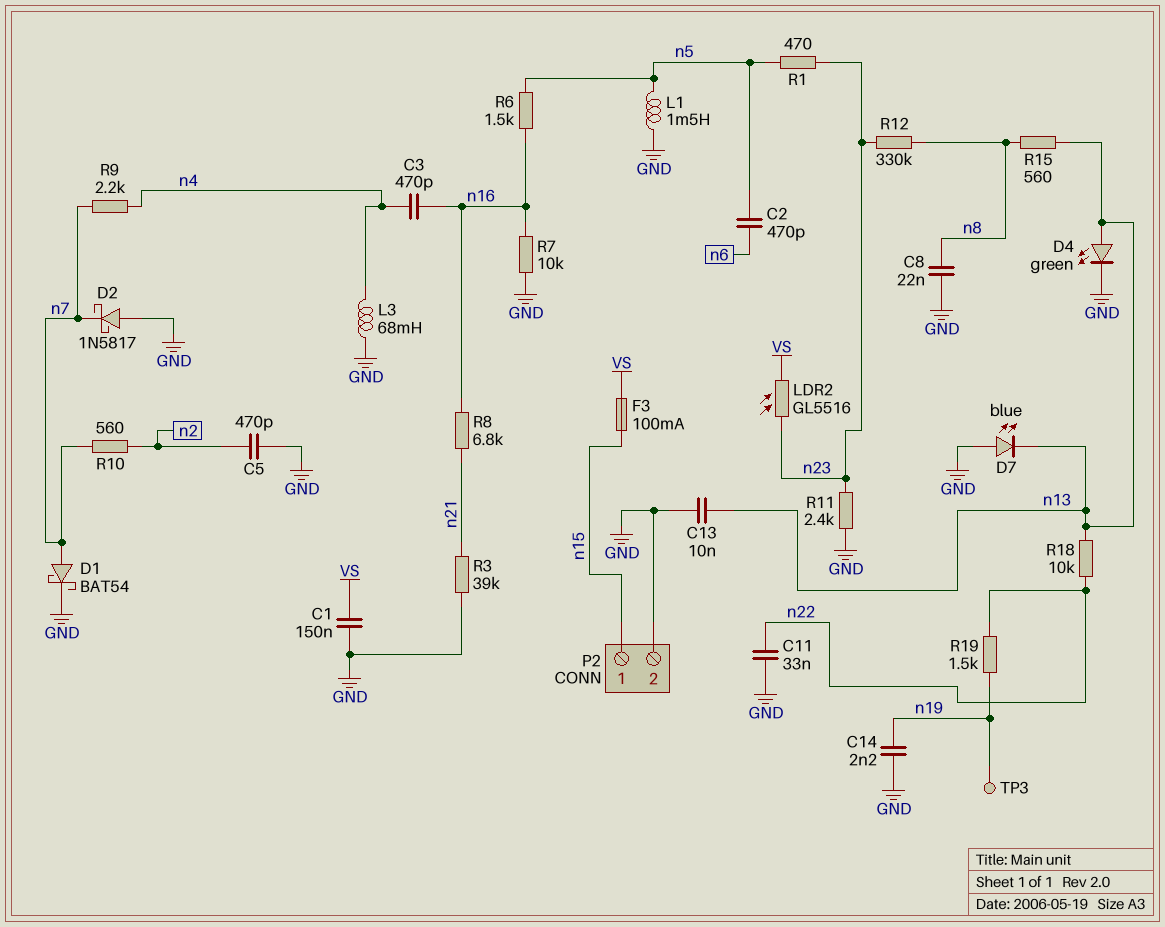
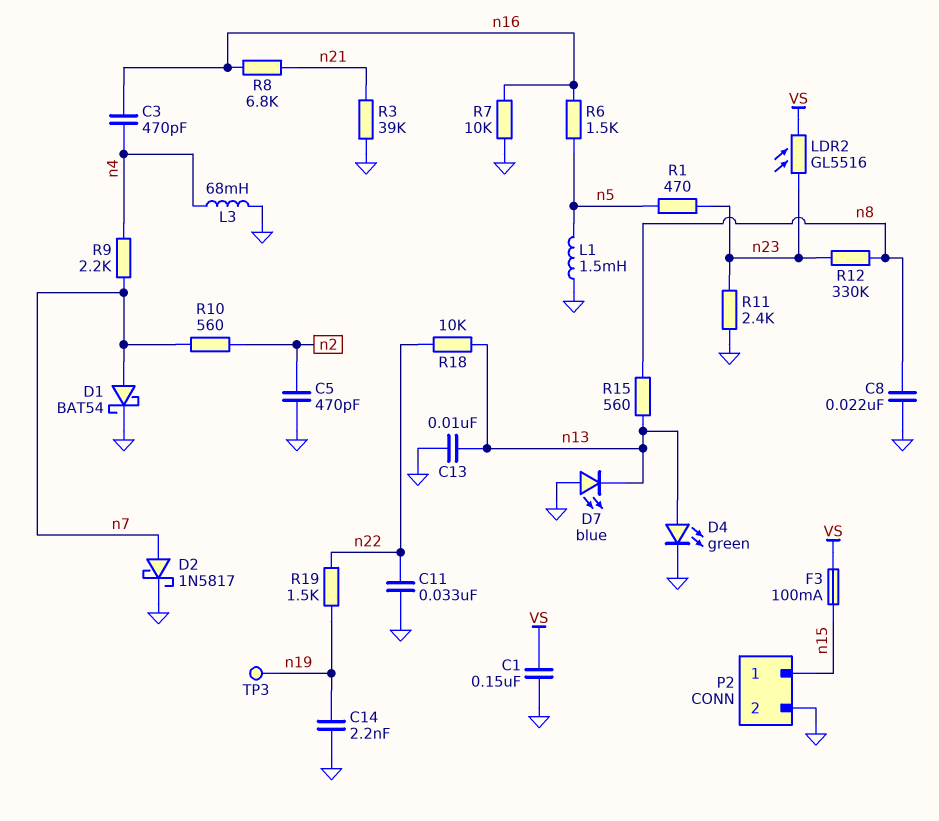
C2: 470pF (n5, n6) -> none
D2: schottky 1N5817 (A GND, K n7) -> schottky 1N5817 (A n7, K GND)

